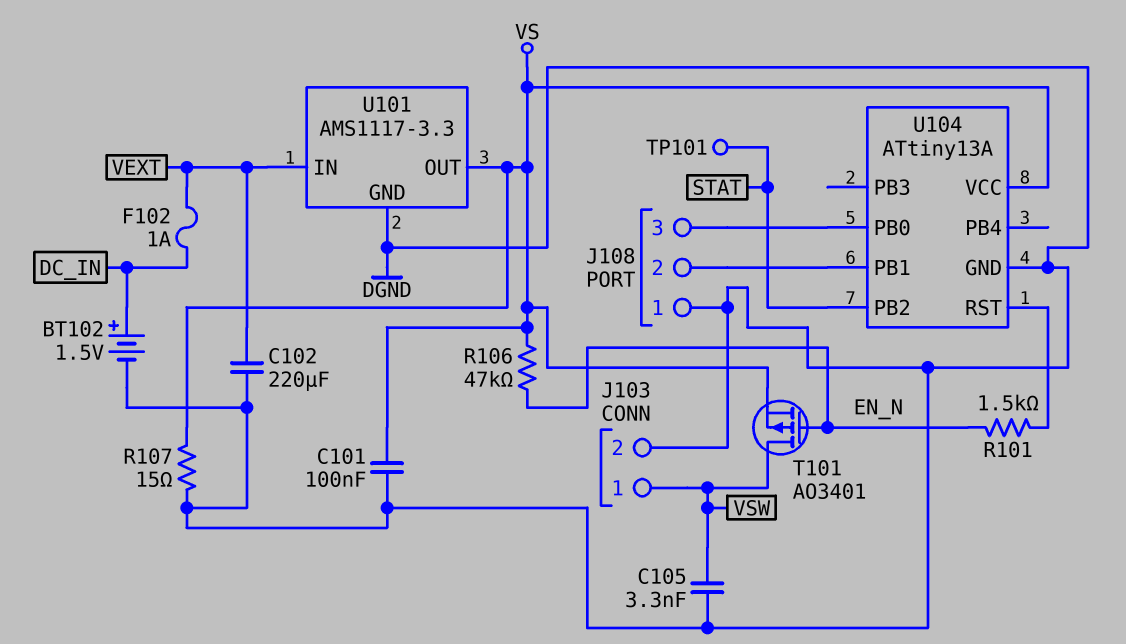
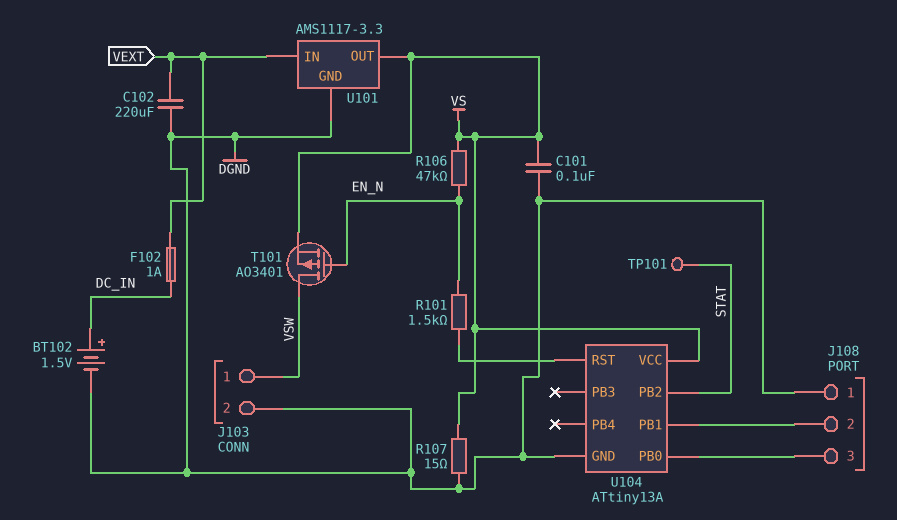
C105: 3.3nF (DGND, VSW) -> none

